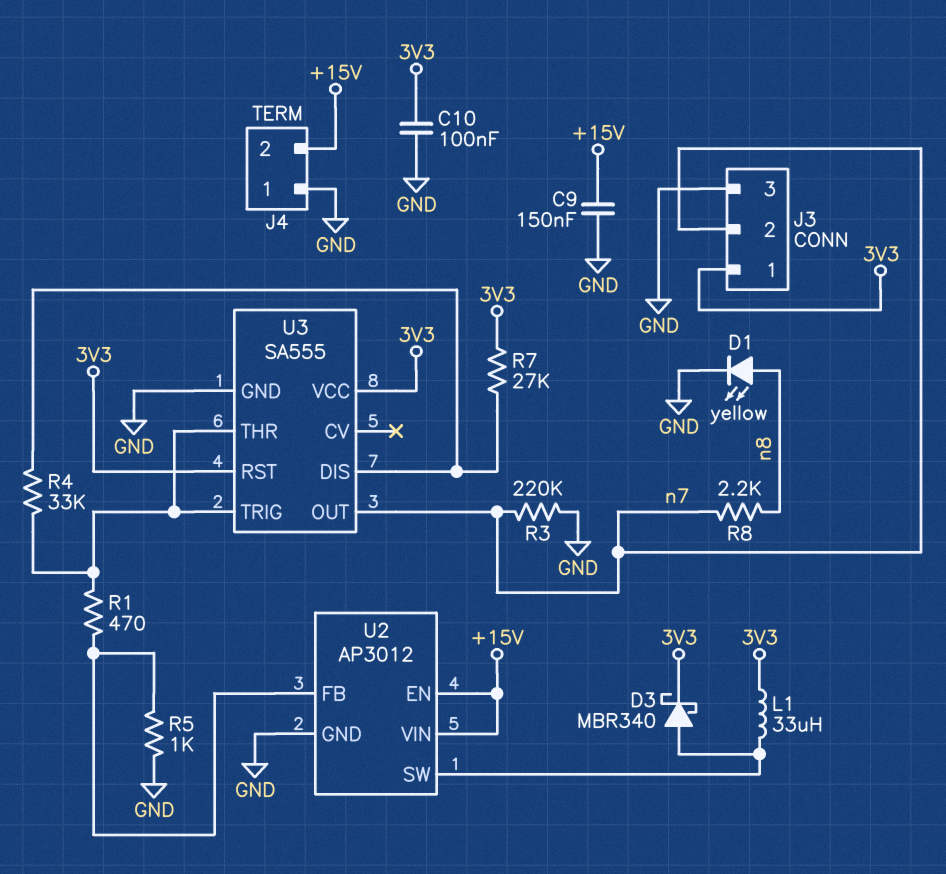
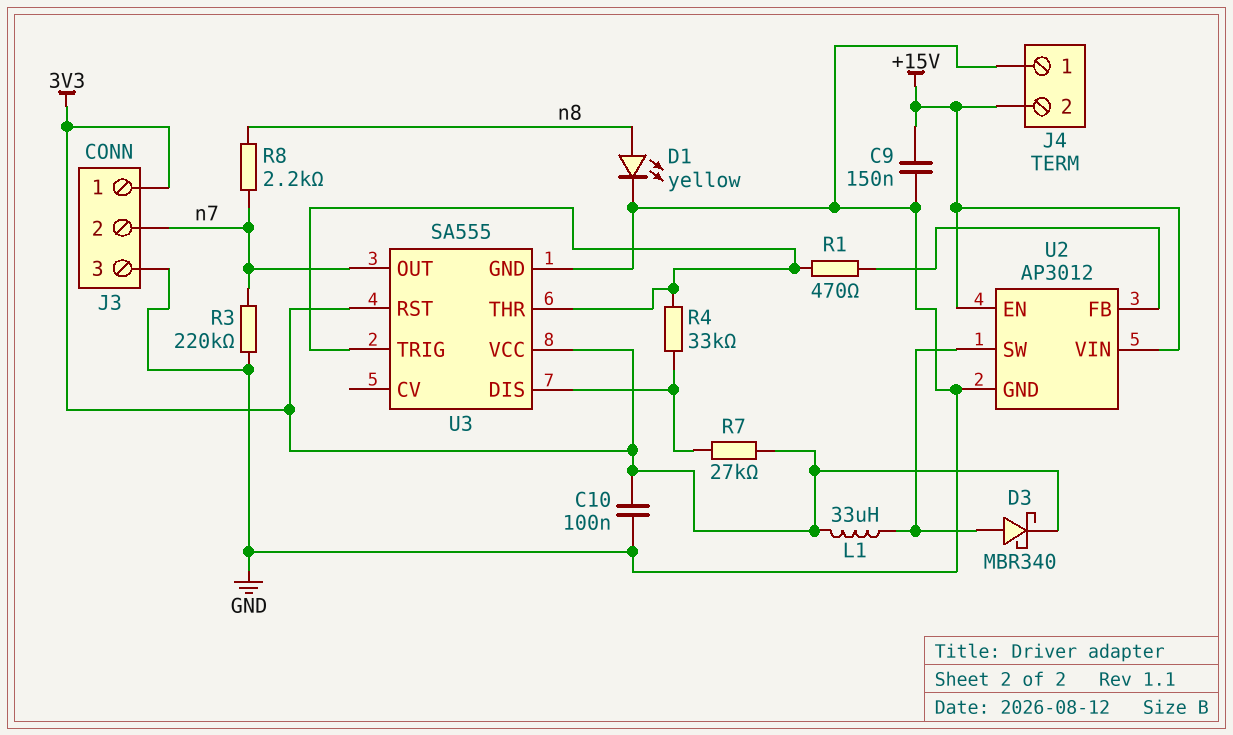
R5: 1k (GND, U2/FB) -> none

